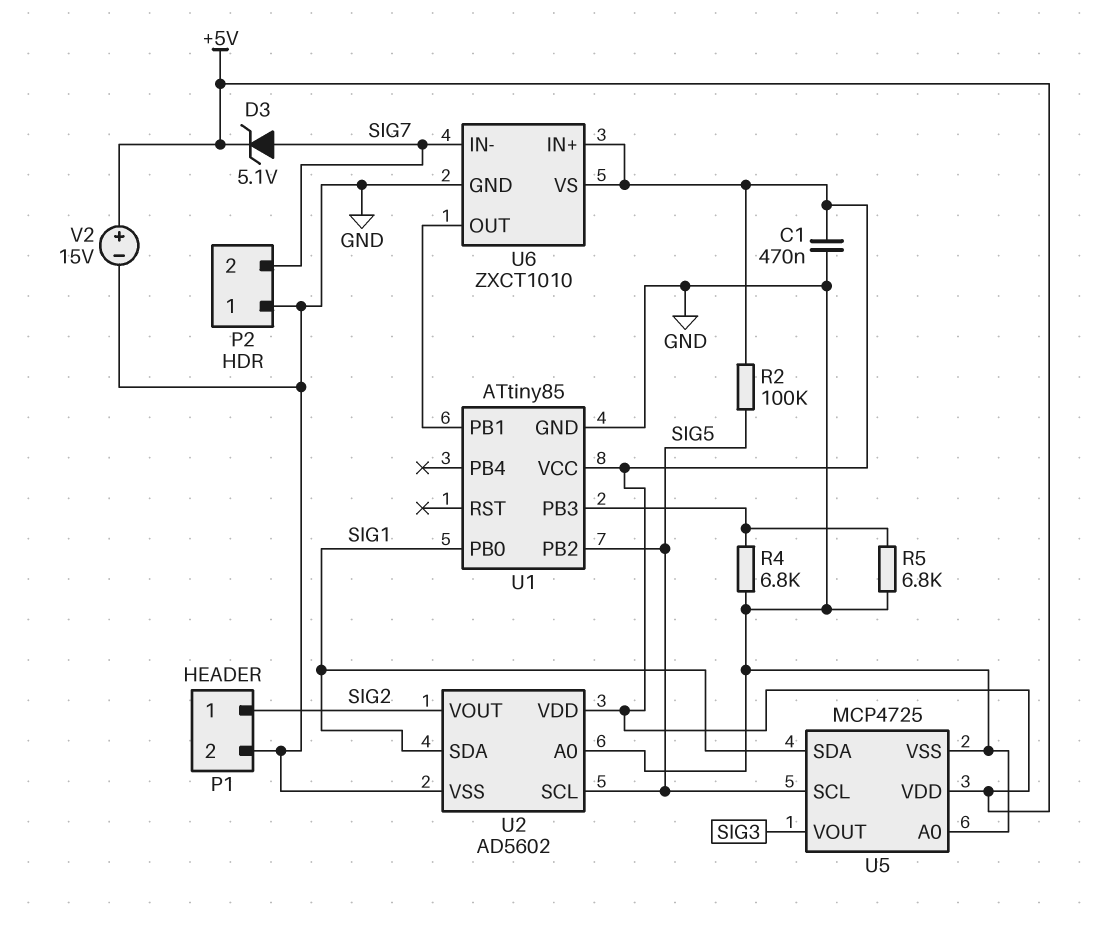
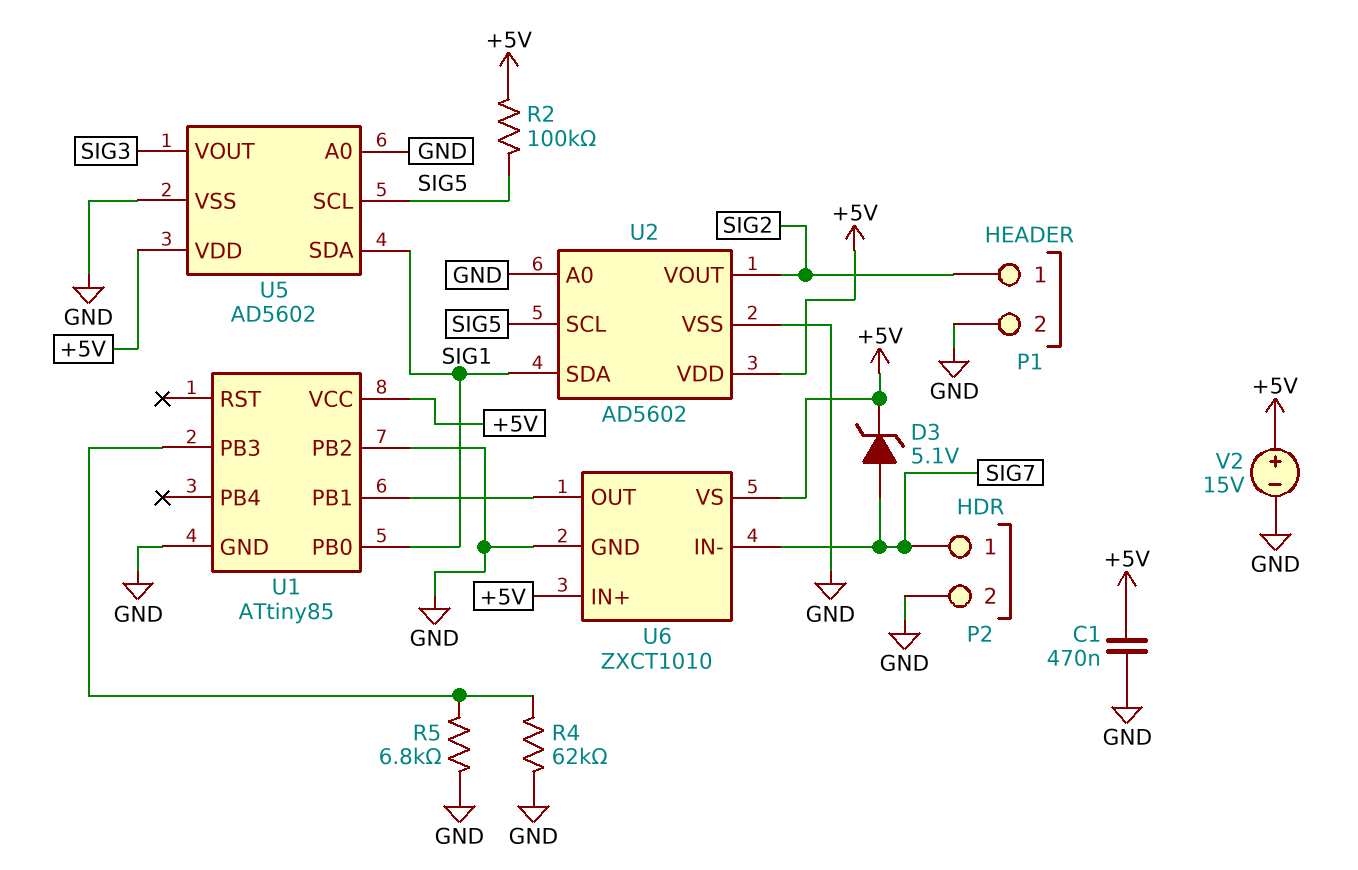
P2 pin 1: GND -> SIG7
P2 pin 2: SIG7 -> GND
R4: 6.8k (GND, U1/PB3) -> 62k (GND, U1/PB3)
U1 pin PB2: SIG5 -> GND
U5: MCP4725 -> AD5602

